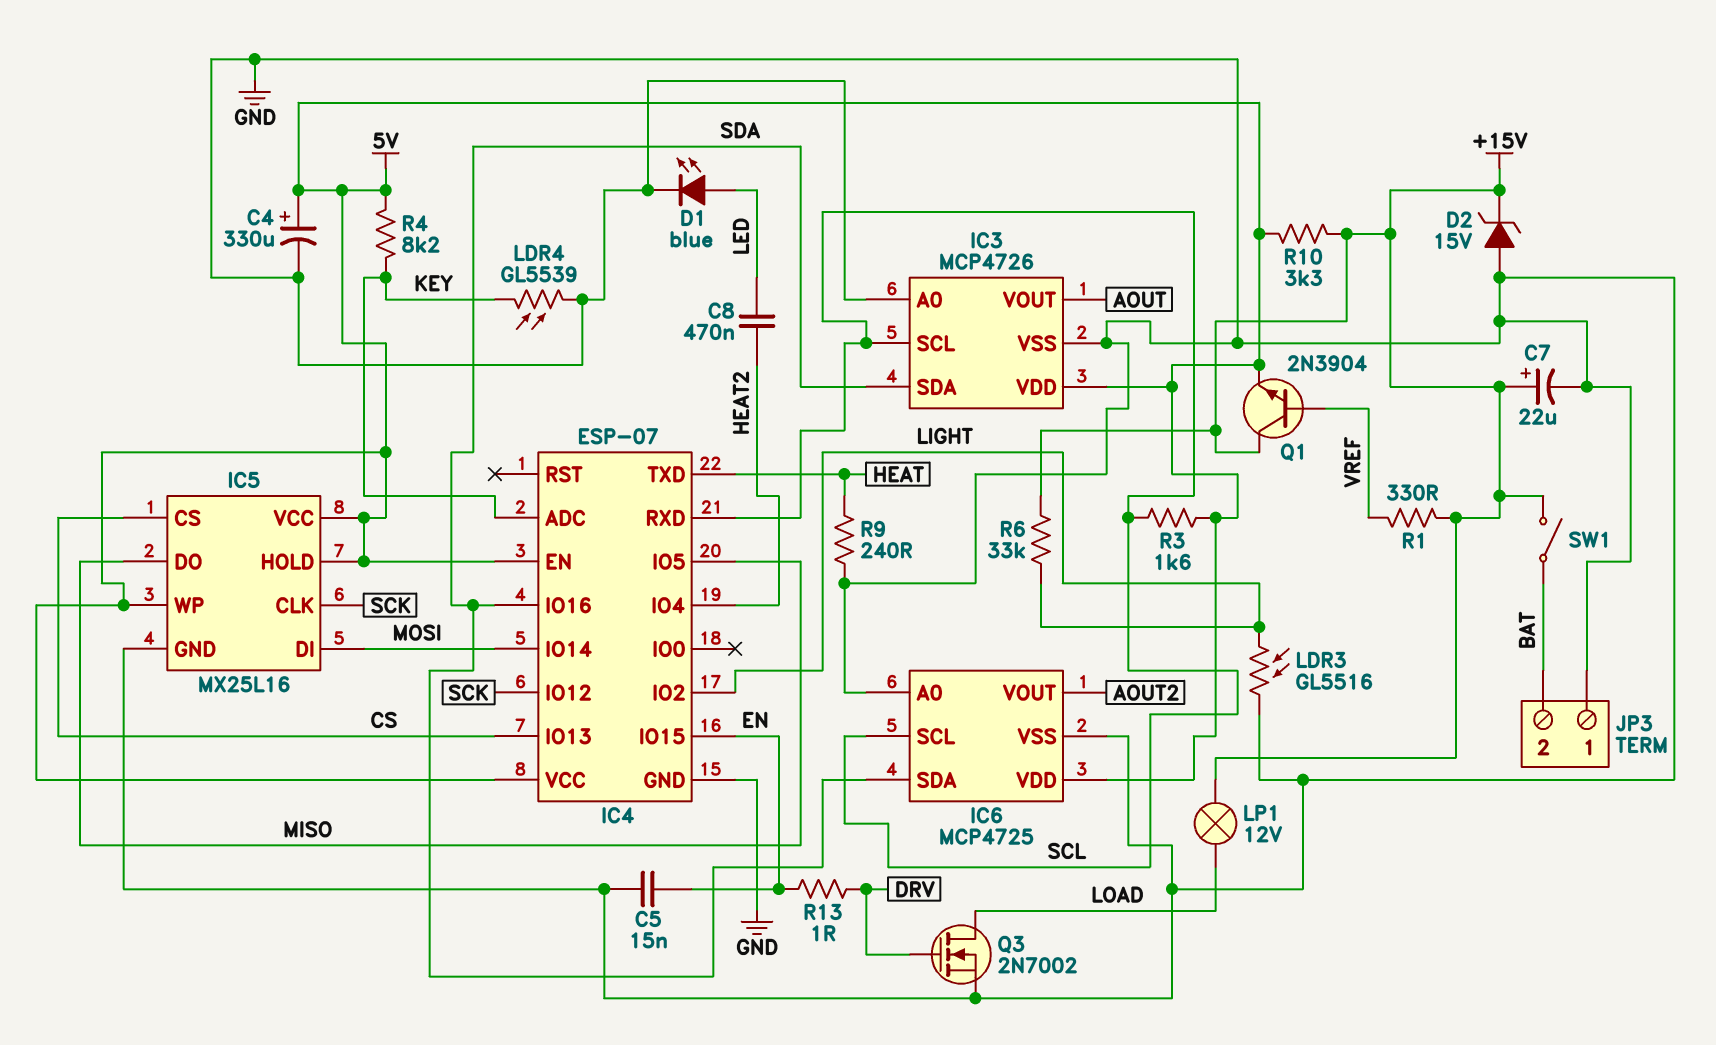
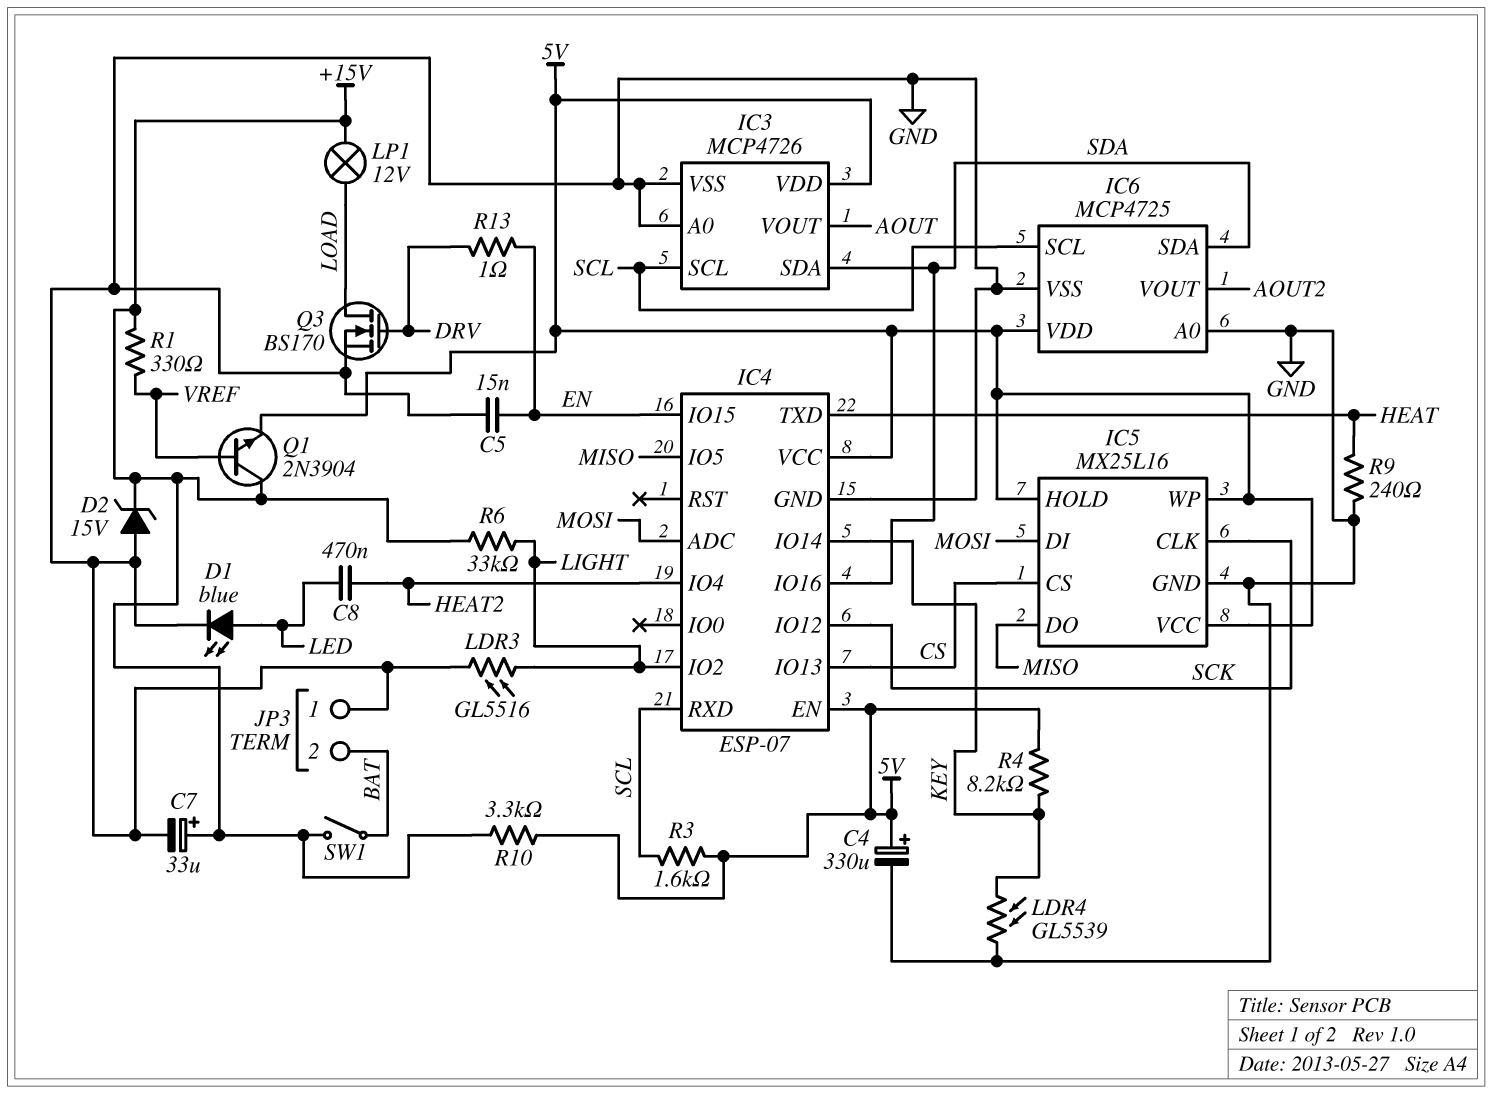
C7: 22uF (plus +15V, minus GND) -> 33uF (plus +15V, minus GND)
IC4 pin ADC: KEY -> MOSI
IC4 pin IO14: MOSI -> KEY
Q3: NMOS 2N7002 (G DRV, D LOAD, S GND) -> NMOS BS170 (G DRV, D LOAD, S GND)

